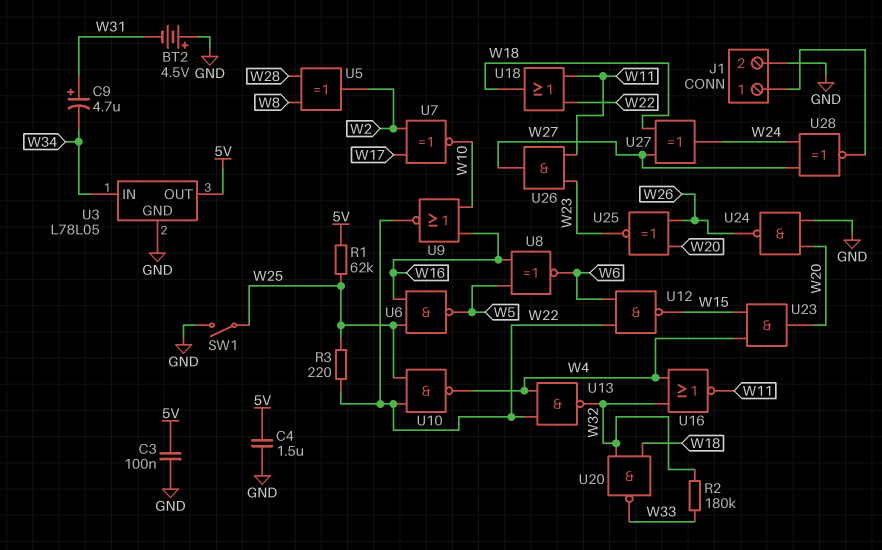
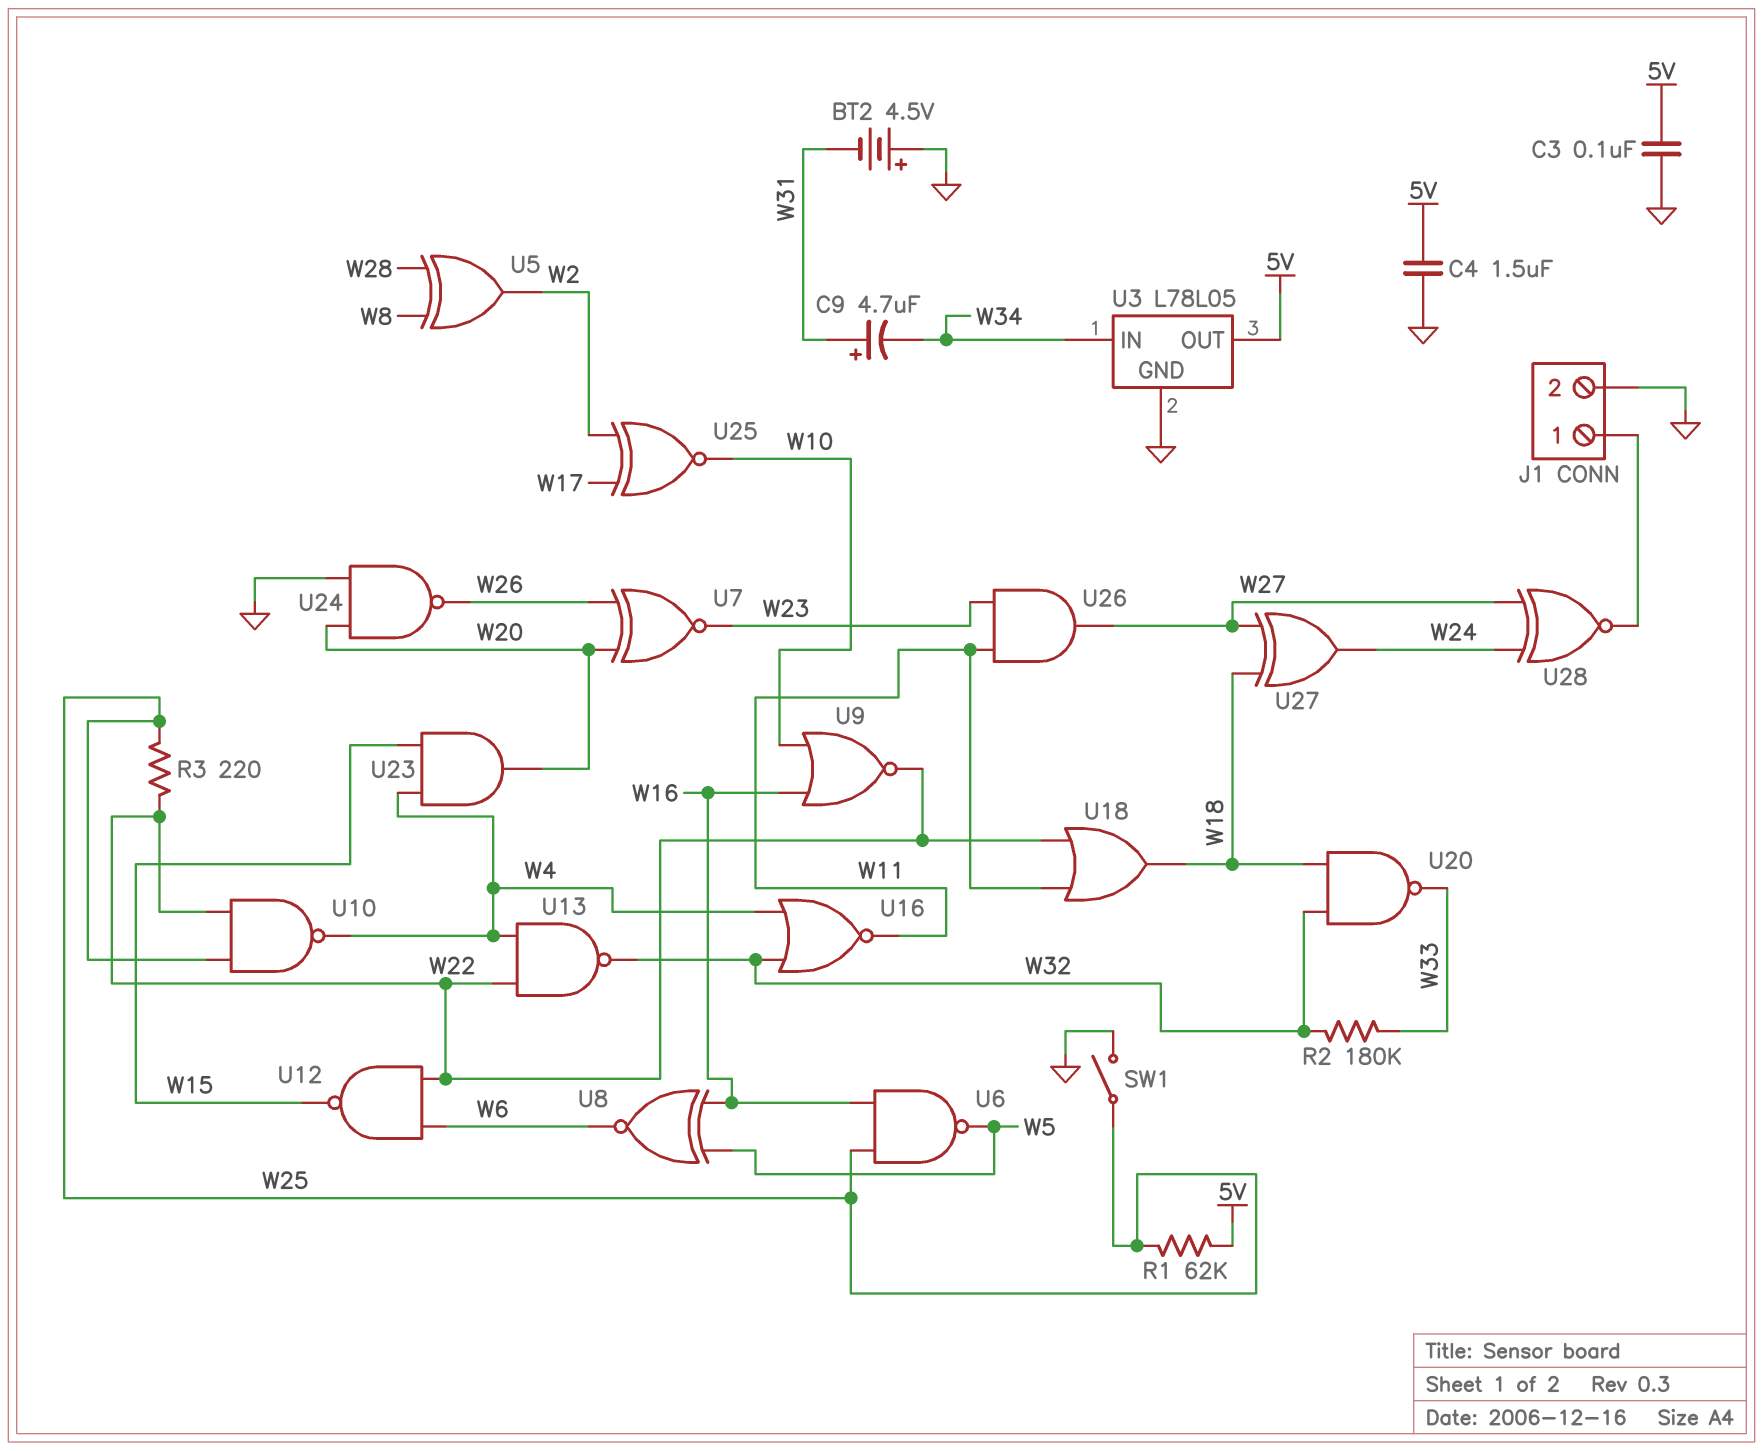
U7: XNOR (in W2, in W17, out W10) -> XNOR (in W20, in W26, out W23)
U25: XNOR (in W20, in W26, out W23) -> XNOR (in W2, in W17, out W10)

